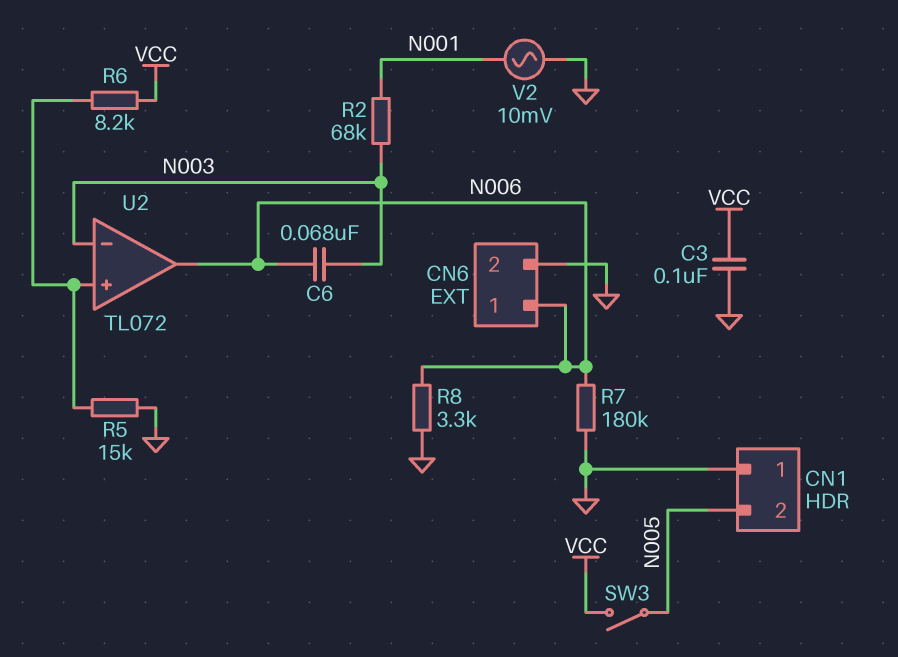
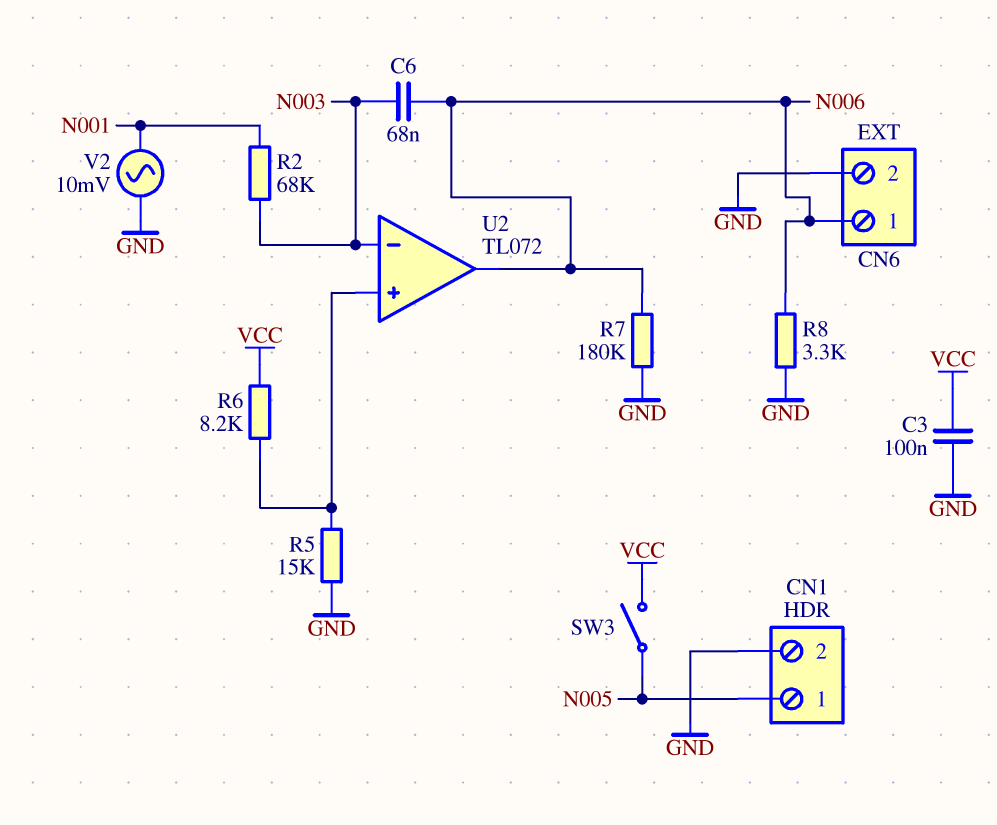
CN1 pin 1: GND -> N005
CN1 pin 2: N005 -> GND

